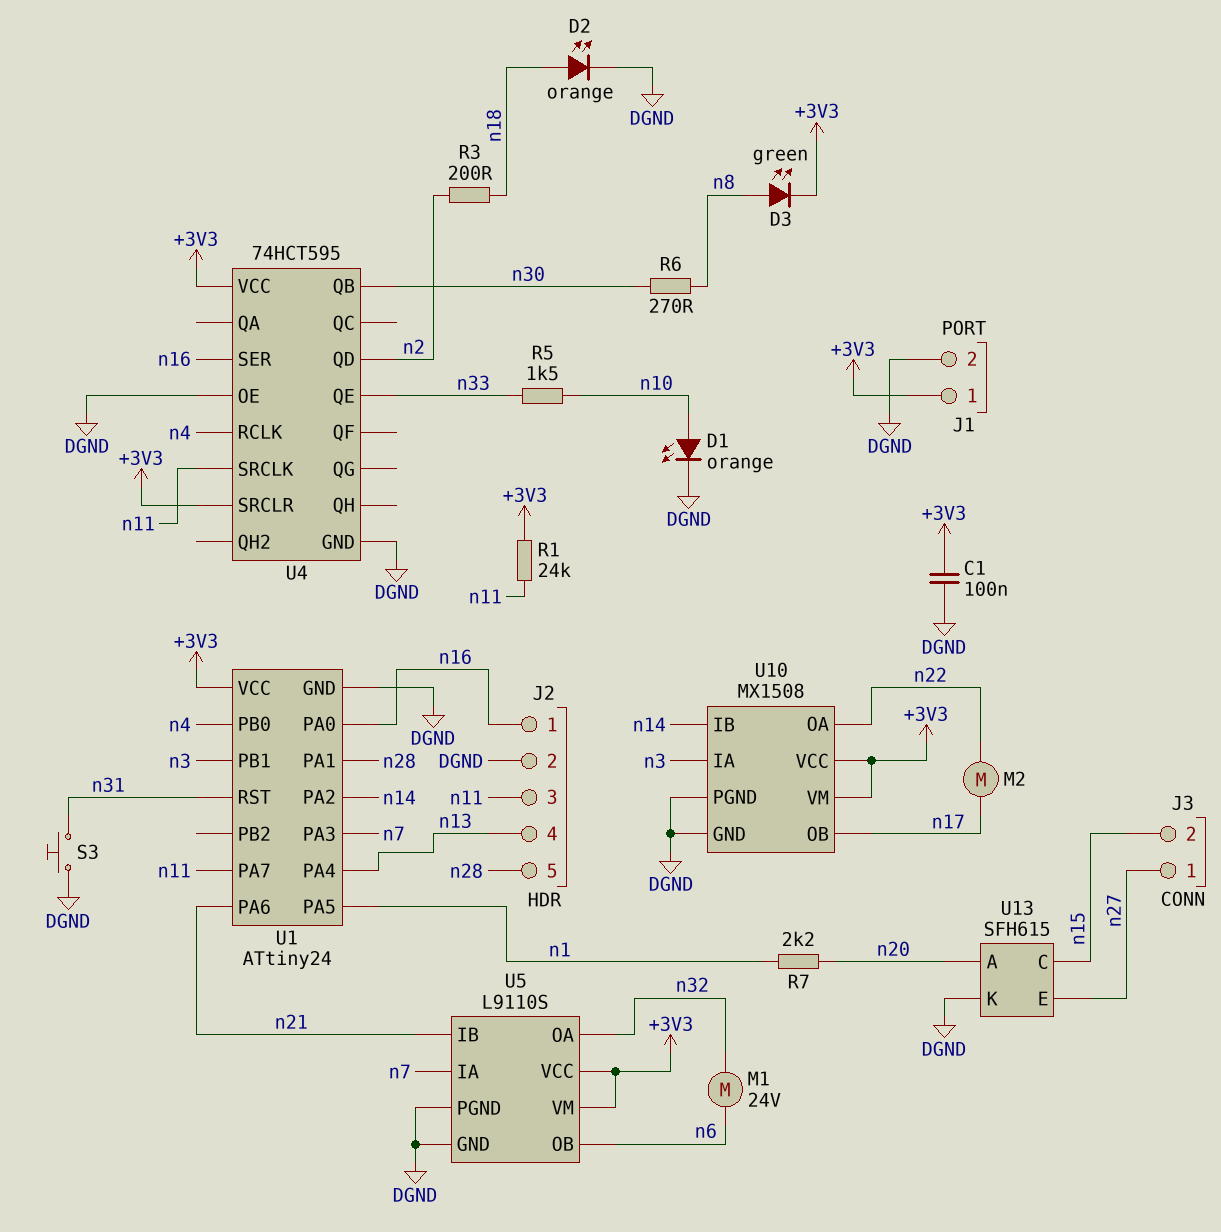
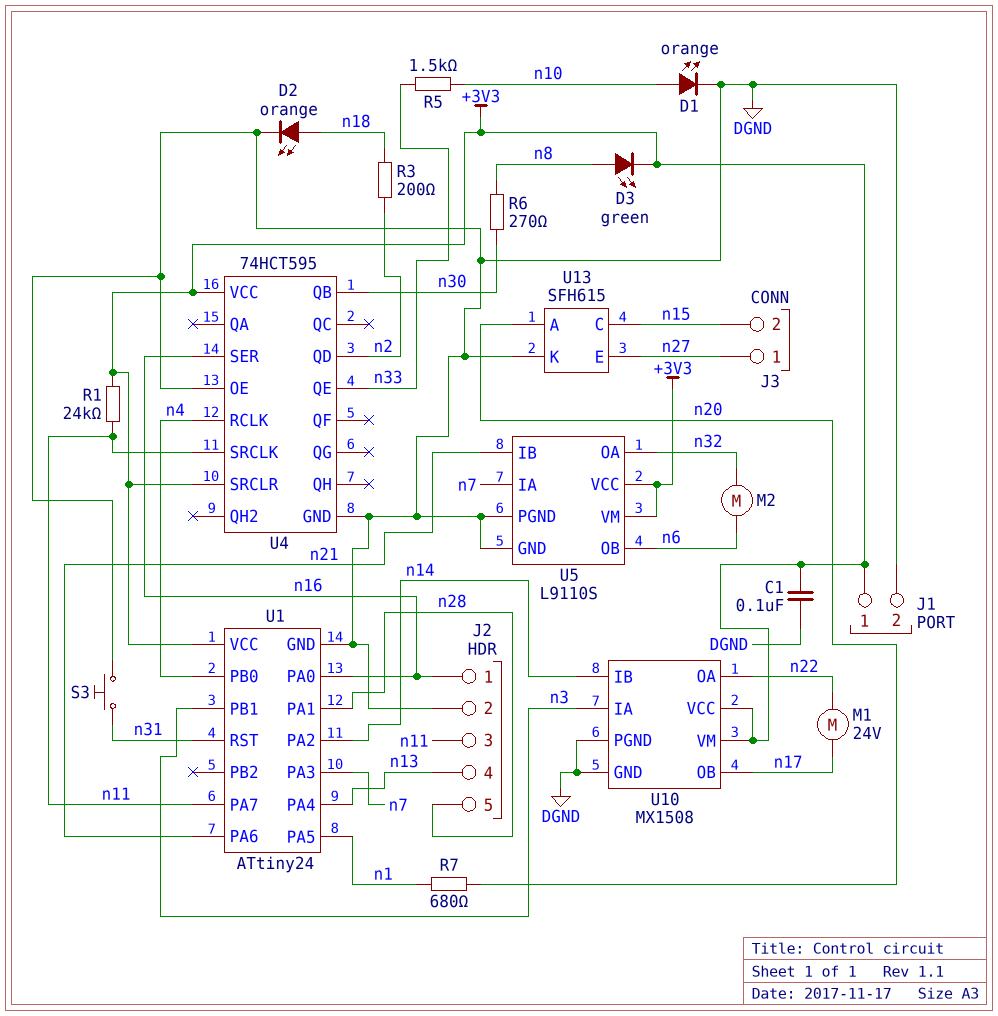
M1: motor 24V (n6, n32) -> motor 24V (n17, n22)
M2: motor (n17, n22) -> motor (n6, n32)
R7: 2.2k (n1, n20) -> 680 (n1, n20)

